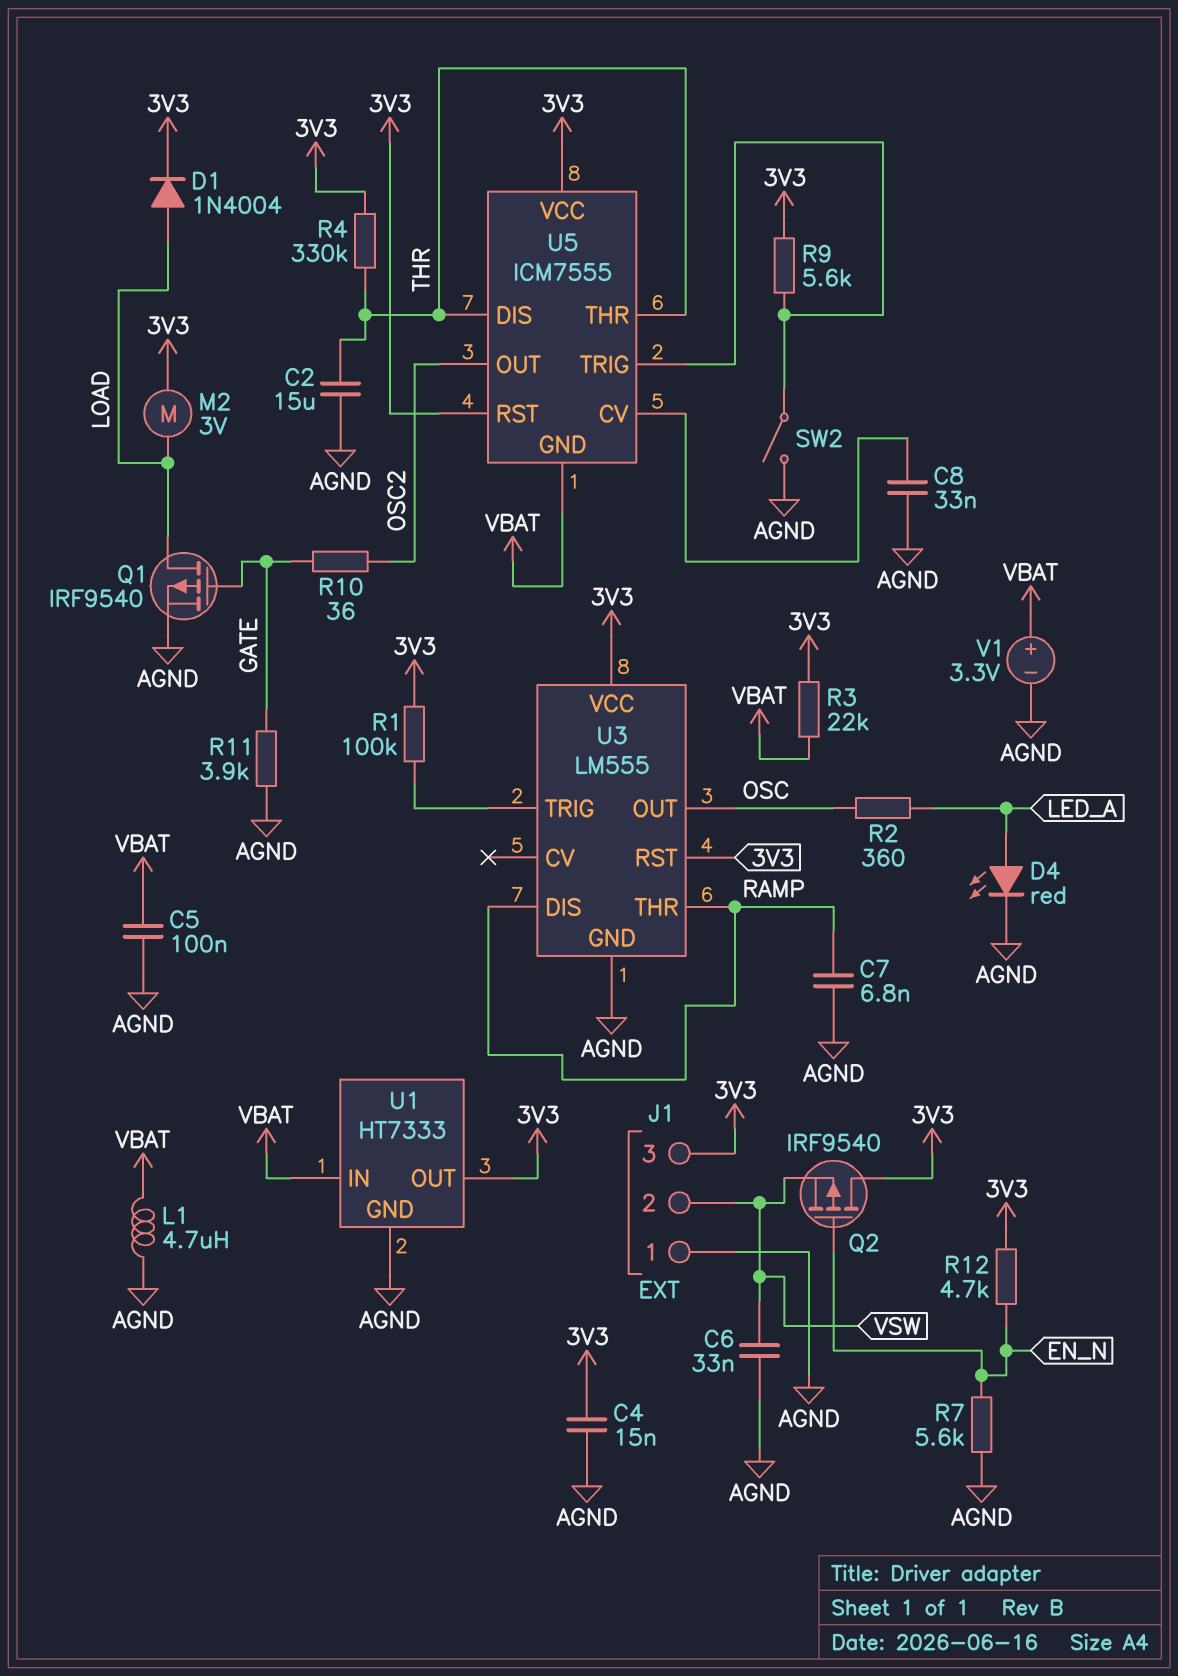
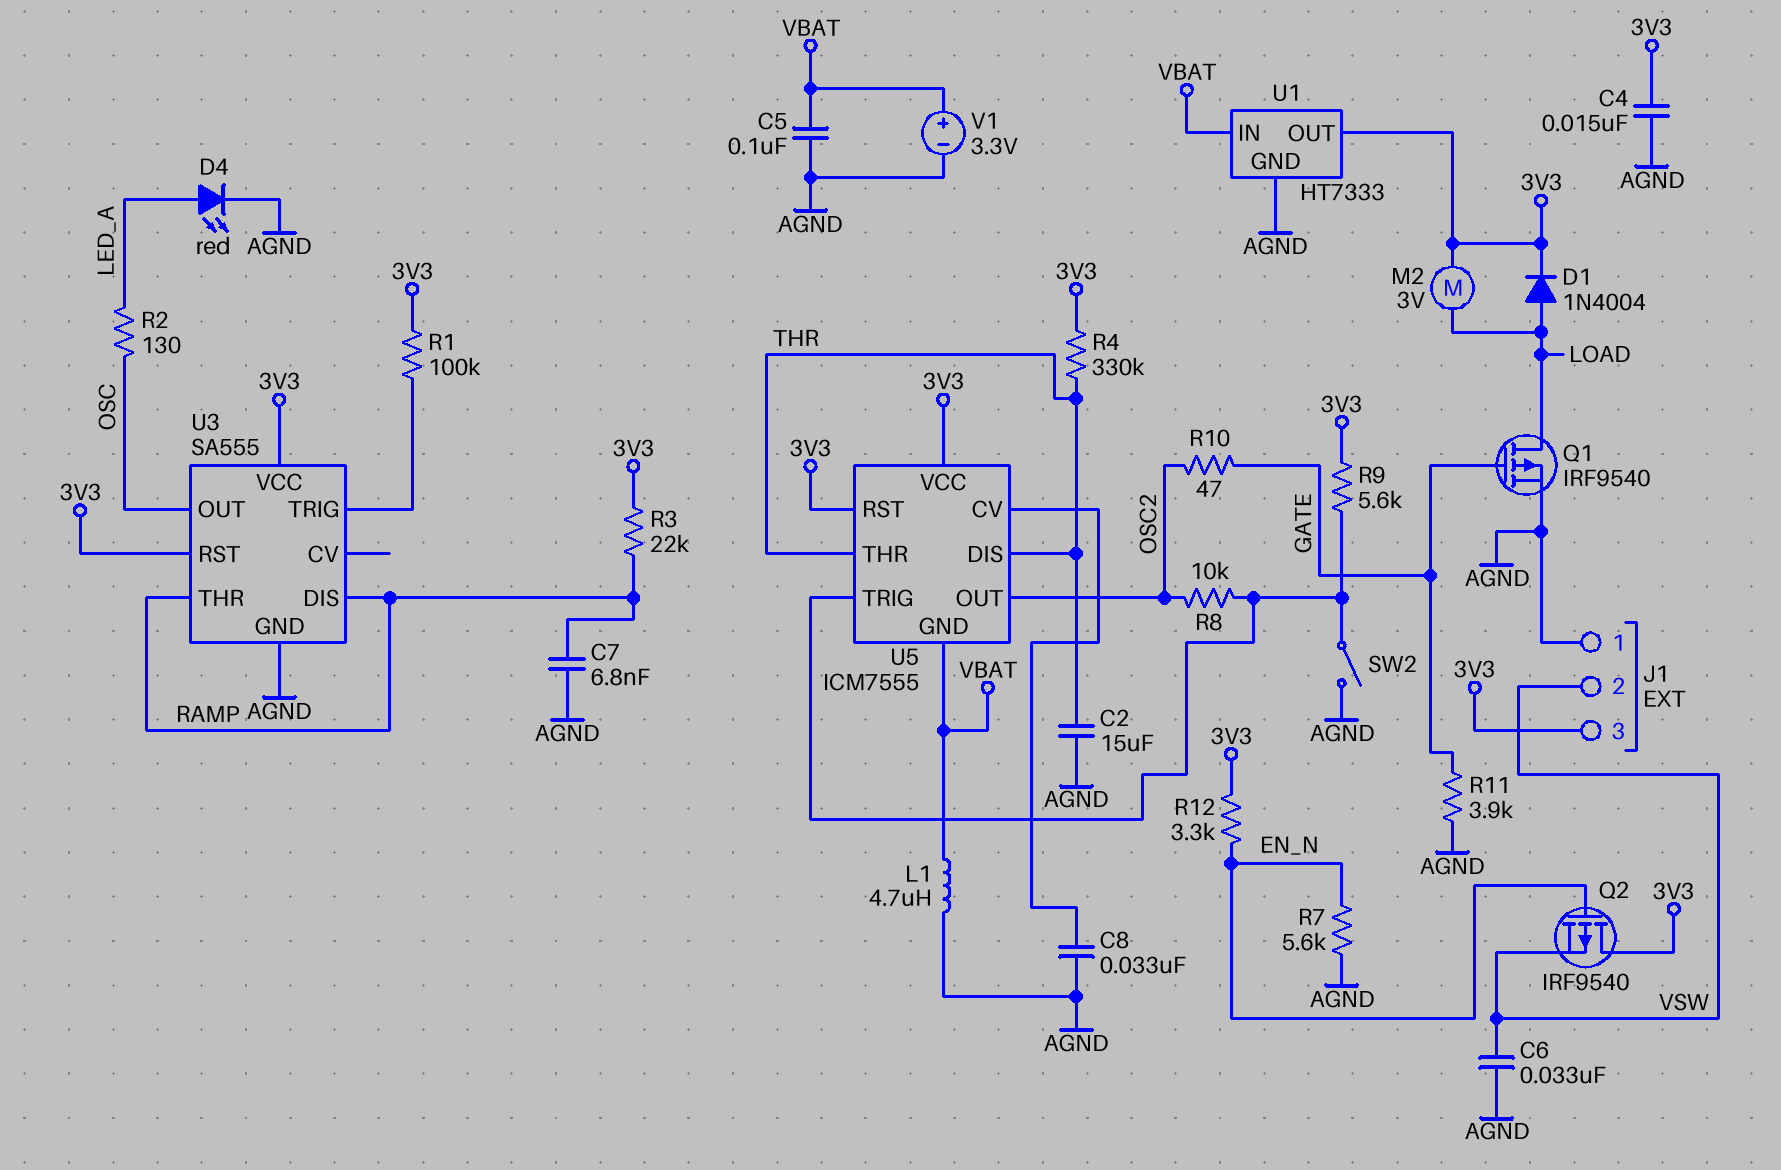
R2: 360 (LED_A, OSC) -> 130 (LED_A, OSC)
R3: 22k (3V3, VBAT) -> 22k (3V3, RAMP)
R8: none -> 10k (OSC2, U5/TRIG)
R10: 36 (GATE, OSC2) -> 47 (GATE, OSC2)
R12: 4.7k (3V3, EN_N) -> 3.3k (3V3, EN_N)
U3: LM555 -> SA555

